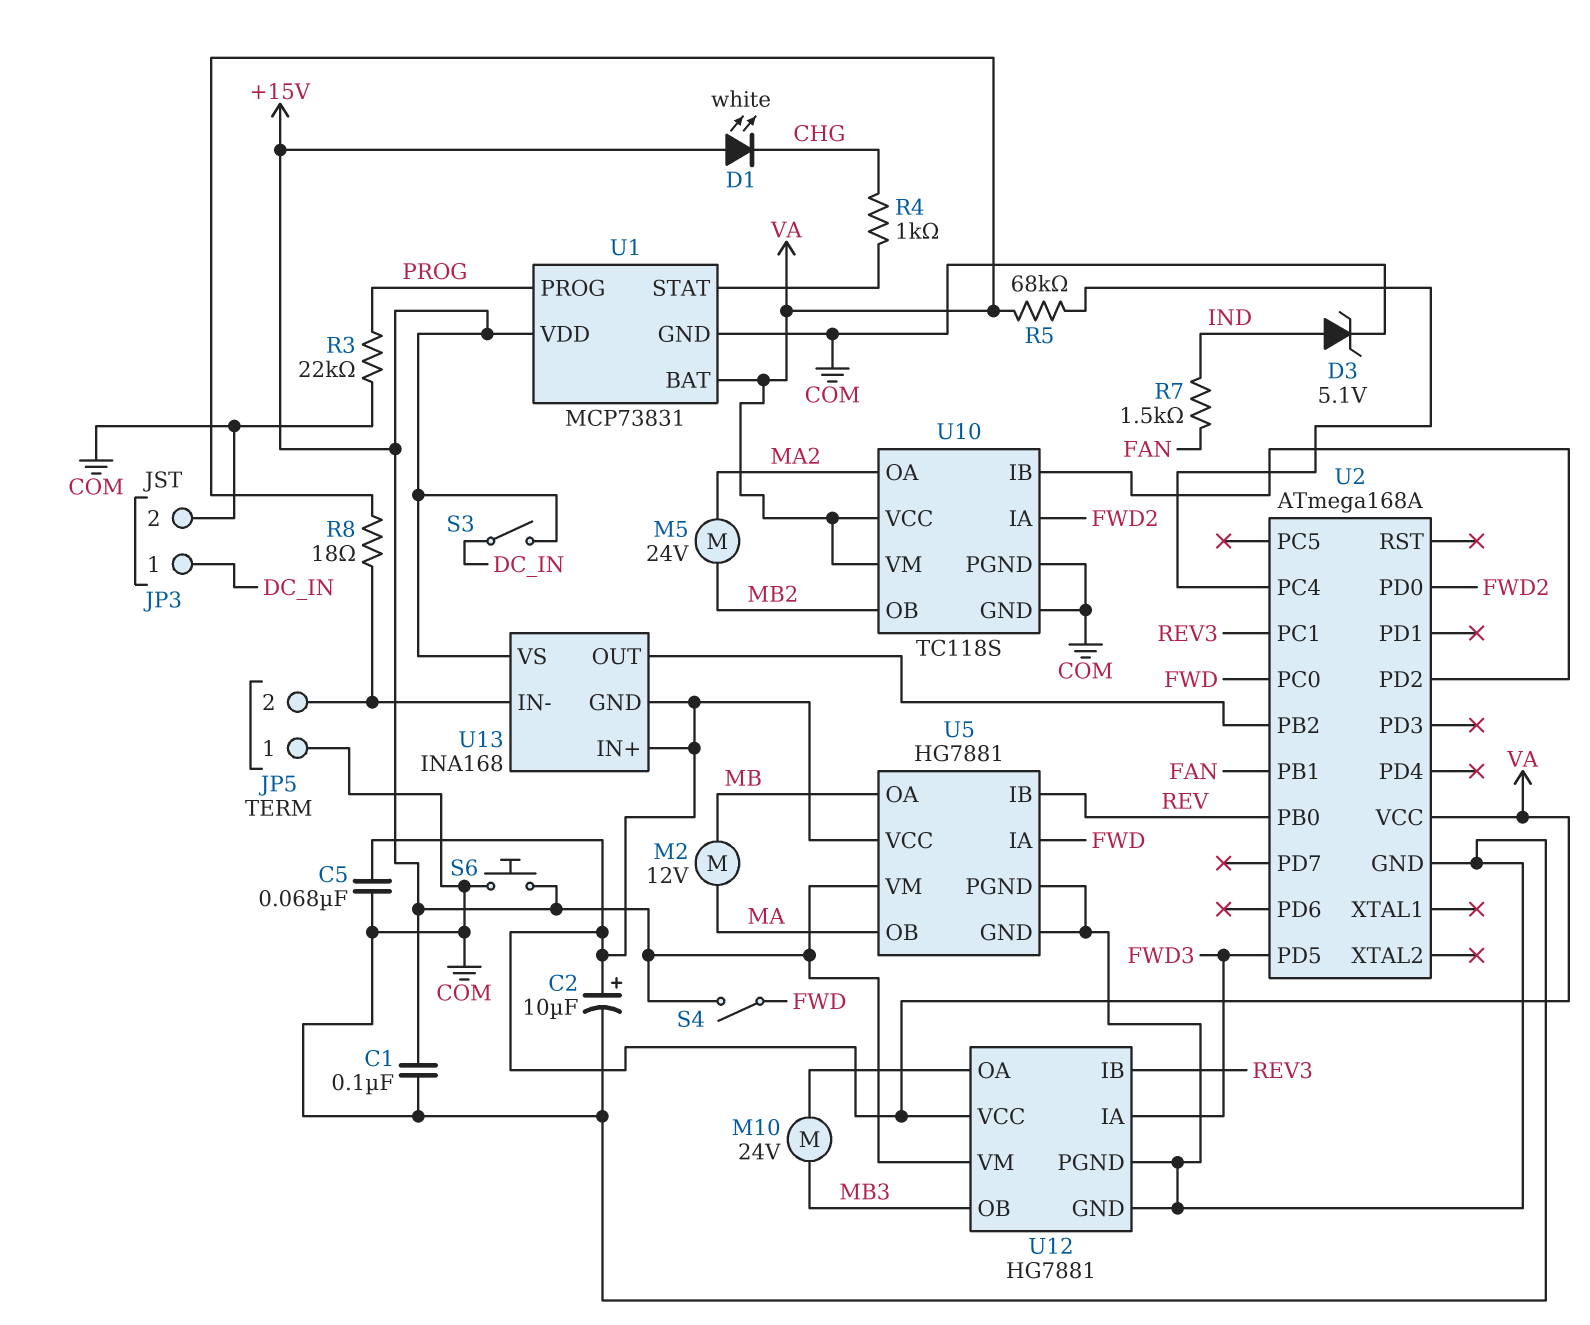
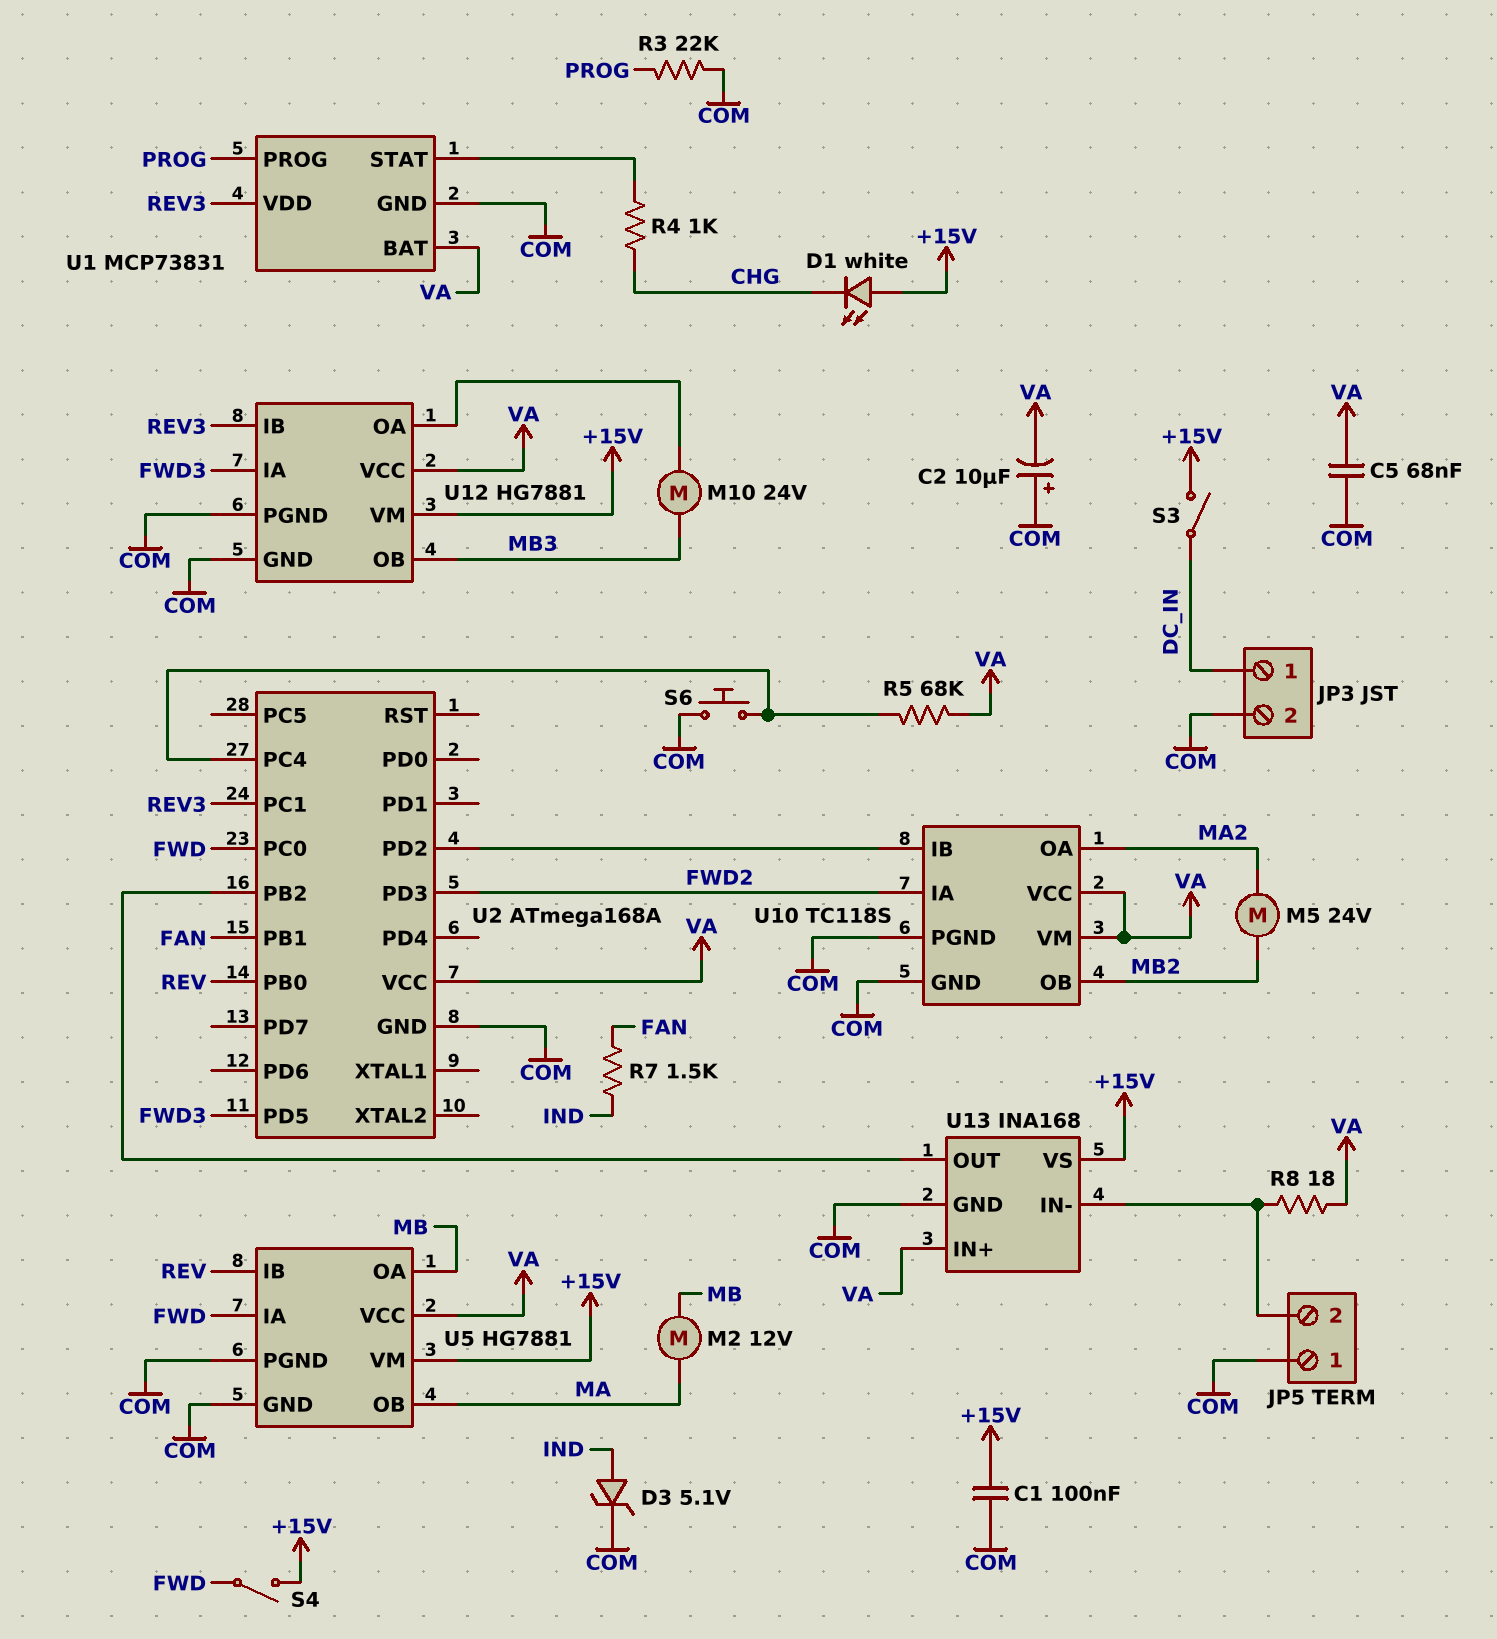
C2: 10uF (plus VA, minus COM) -> 10uF (plus COM, minus VA)
S6: button (+15V, COM) -> button (COM, U2/PC4)
U1 pin VDD: +15V -> REV3
U2 pin PD0: FWD2 -> none
U2 pin PD3: none -> FWD2
U13 pin GND: VA -> COM

